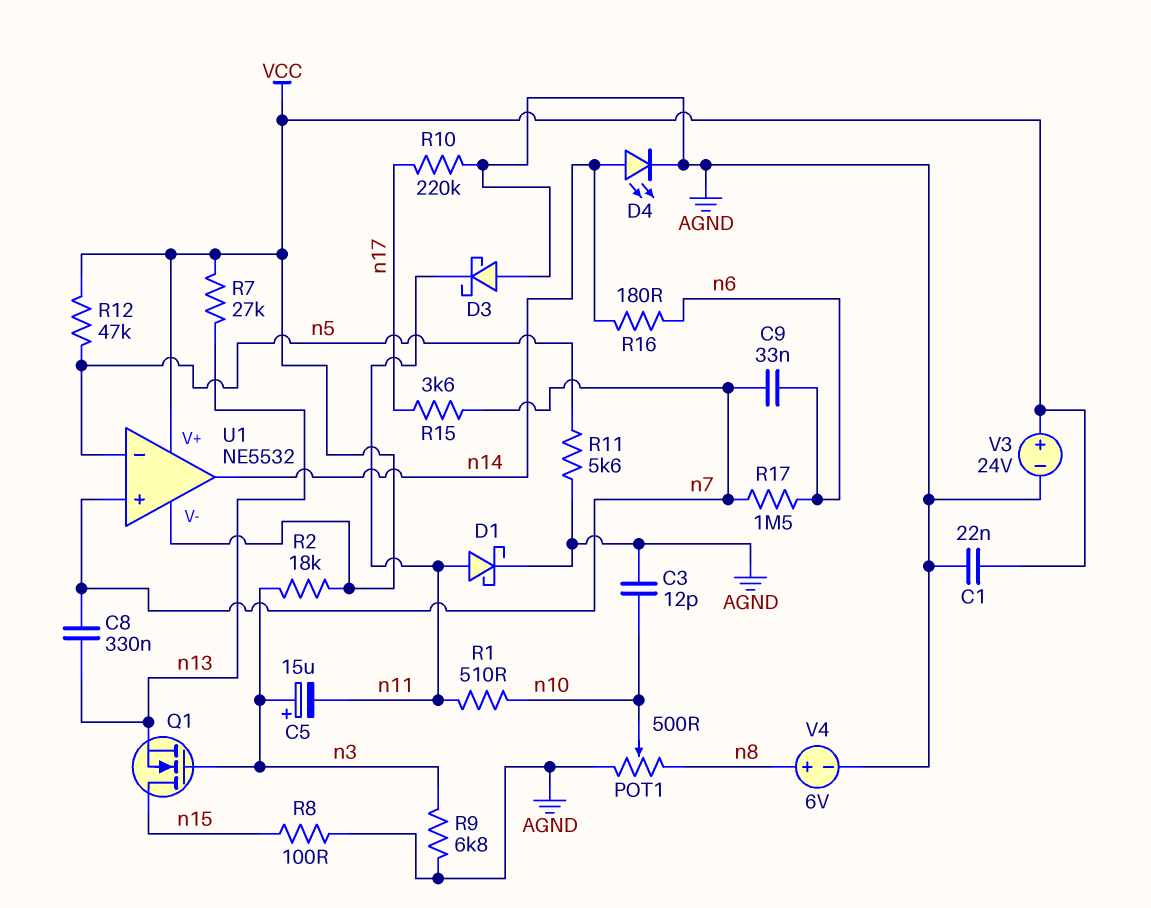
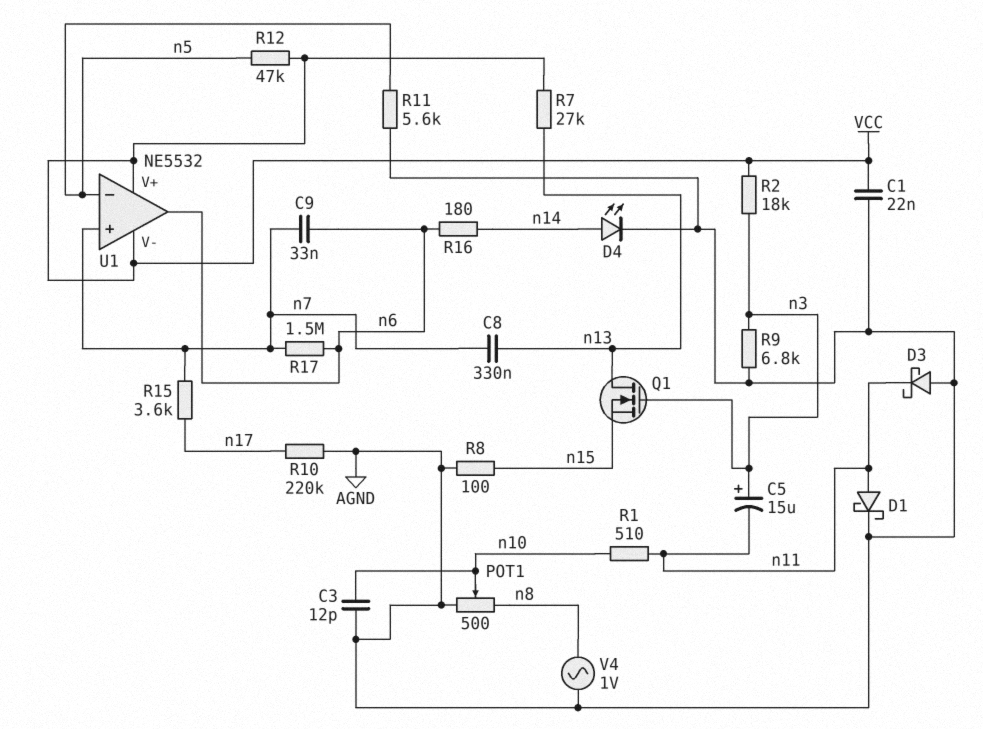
Q1: NMOS (G n3, D n15, S n13) -> NMOS (G n3, D n13, S n15)
U1 pin out: n14 -> n6
V3: 24V (plus VCC, minus AGND) -> none
V4: 6V (plus n8, minus AGND) -> AC 1V (AGND, n8)

